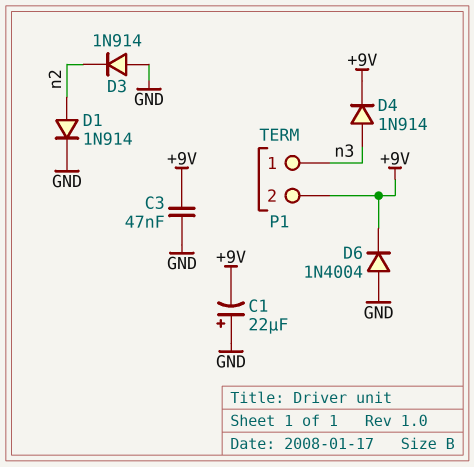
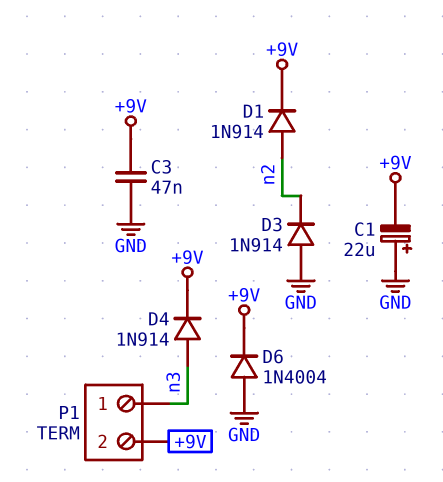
D1: diode 1N914 (A n2, K GND) -> diode 1N914 (A n2, K +9V)

